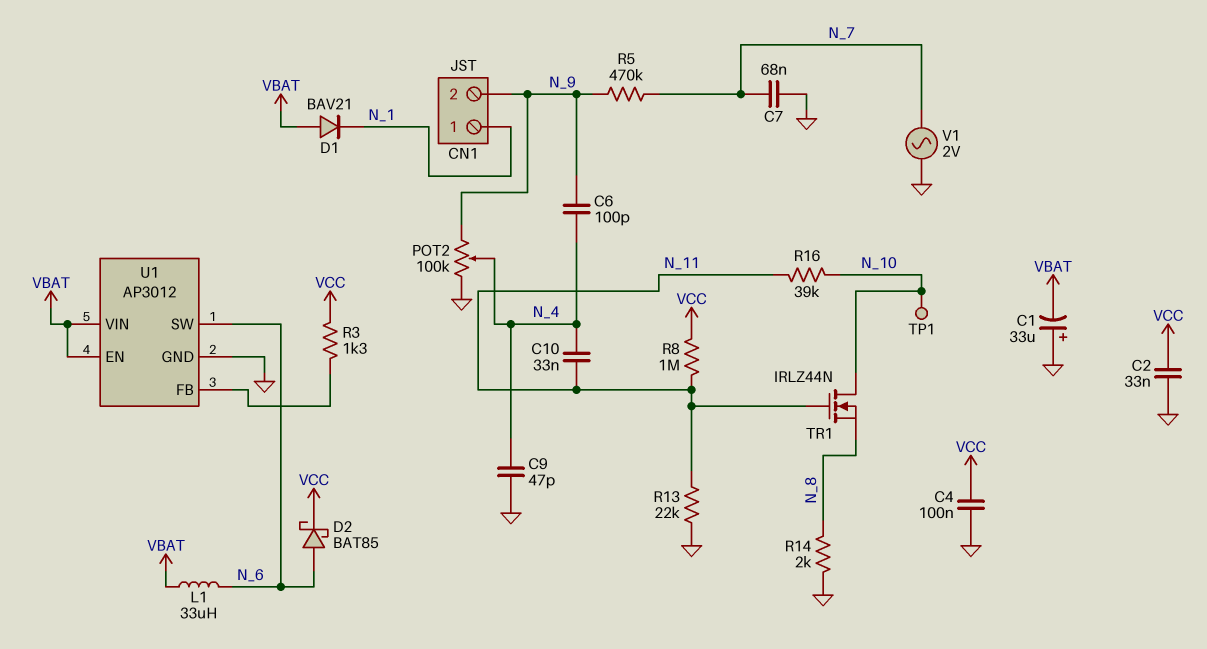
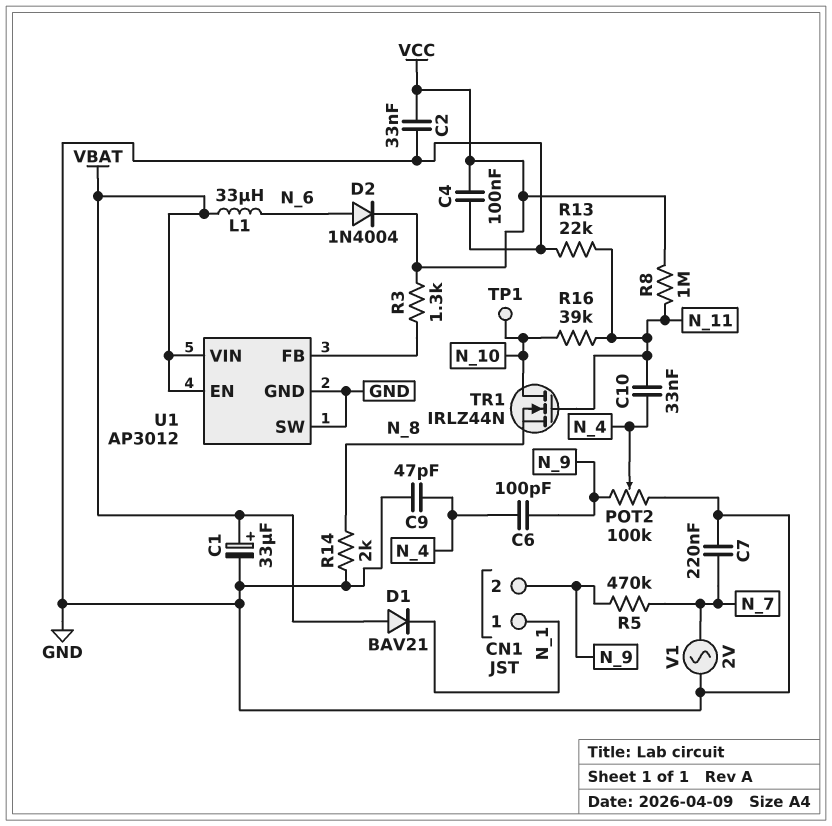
C1: 33uF (plus GND, minus VBAT) -> 33uF (plus VBAT, minus GND)
C7: 68nF (GND, N_7) -> 220nF (GND, N_7)
D2: schottky BAT85 (A N_6, K VCC) -> diode 1N4004 (A N_6, K VCC)
U1 pin SW: N_6 -> GND

